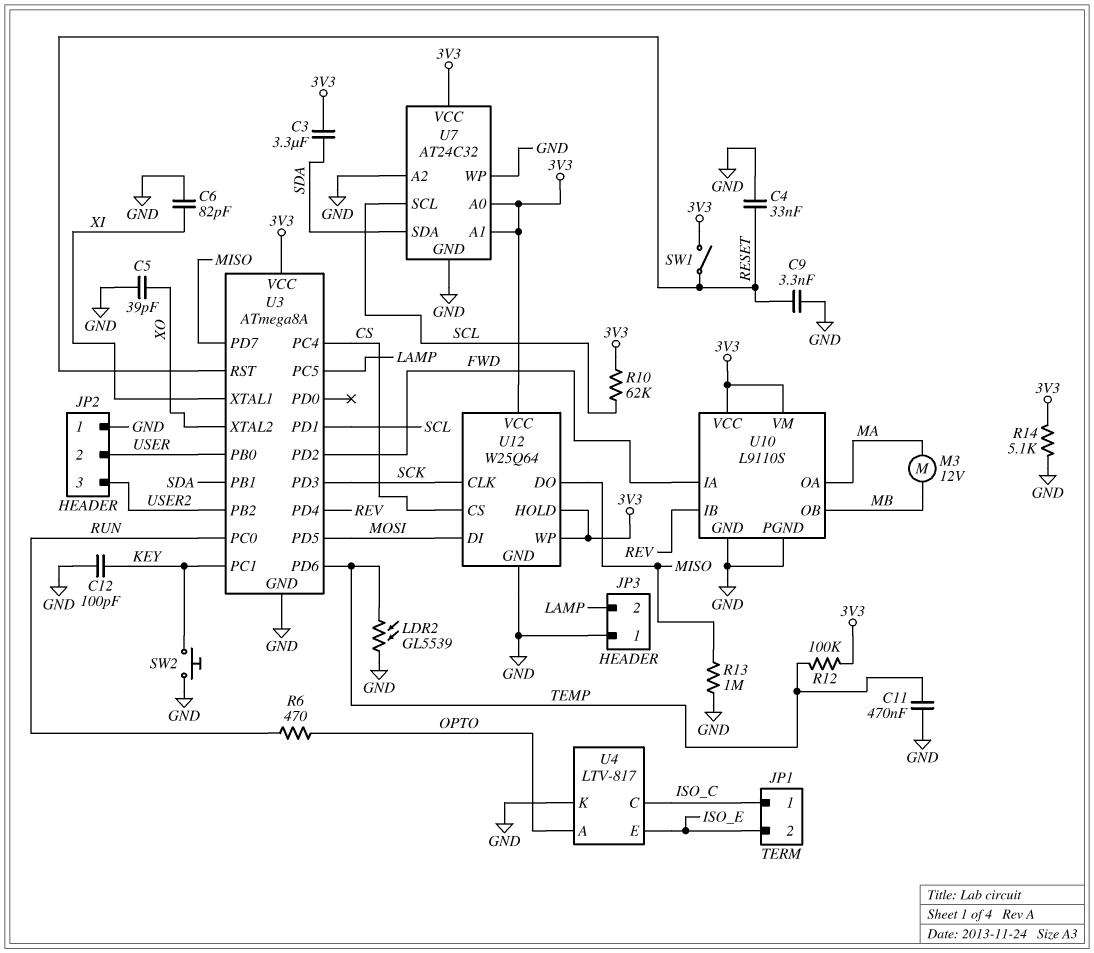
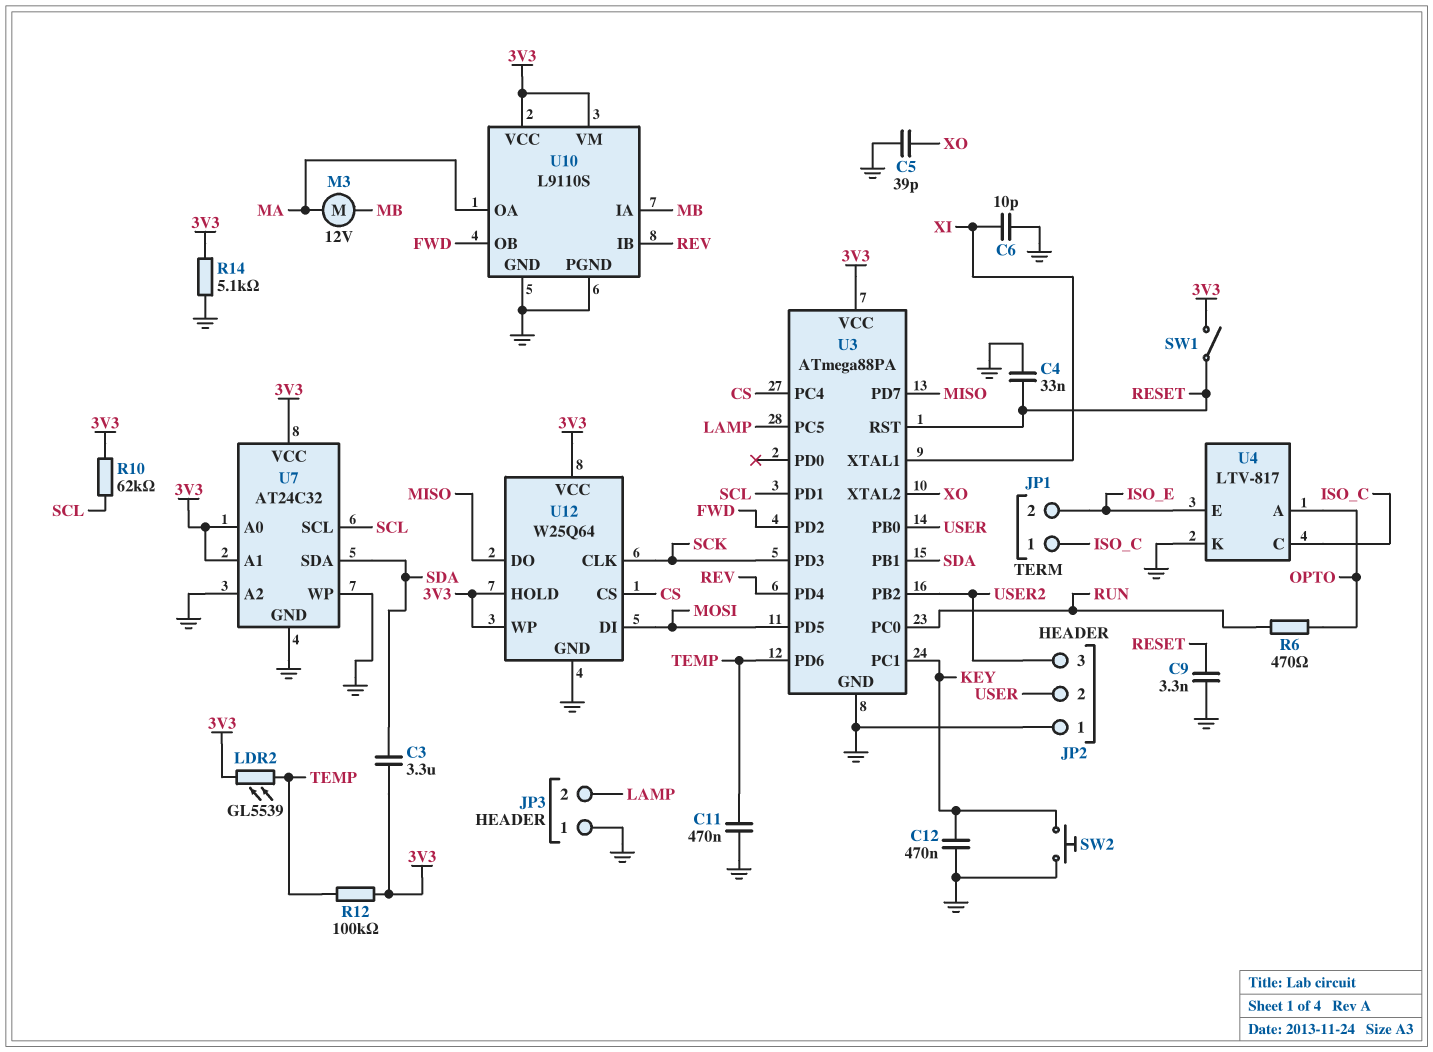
C6: 82pF (GND, XI) -> 10pF (GND, XI)
C12: 100pF (GND, KEY) -> 470nF (GND, KEY)
LDR2: GL5539 (GND, TEMP) -> GL5539 (3V3, TEMP)
R13: 1M (GND, MISO) -> none
U3: ATmega8A -> ATmega88PA
U10 pin IA: FWD -> MB
U10 pin OB: MB -> FWD

